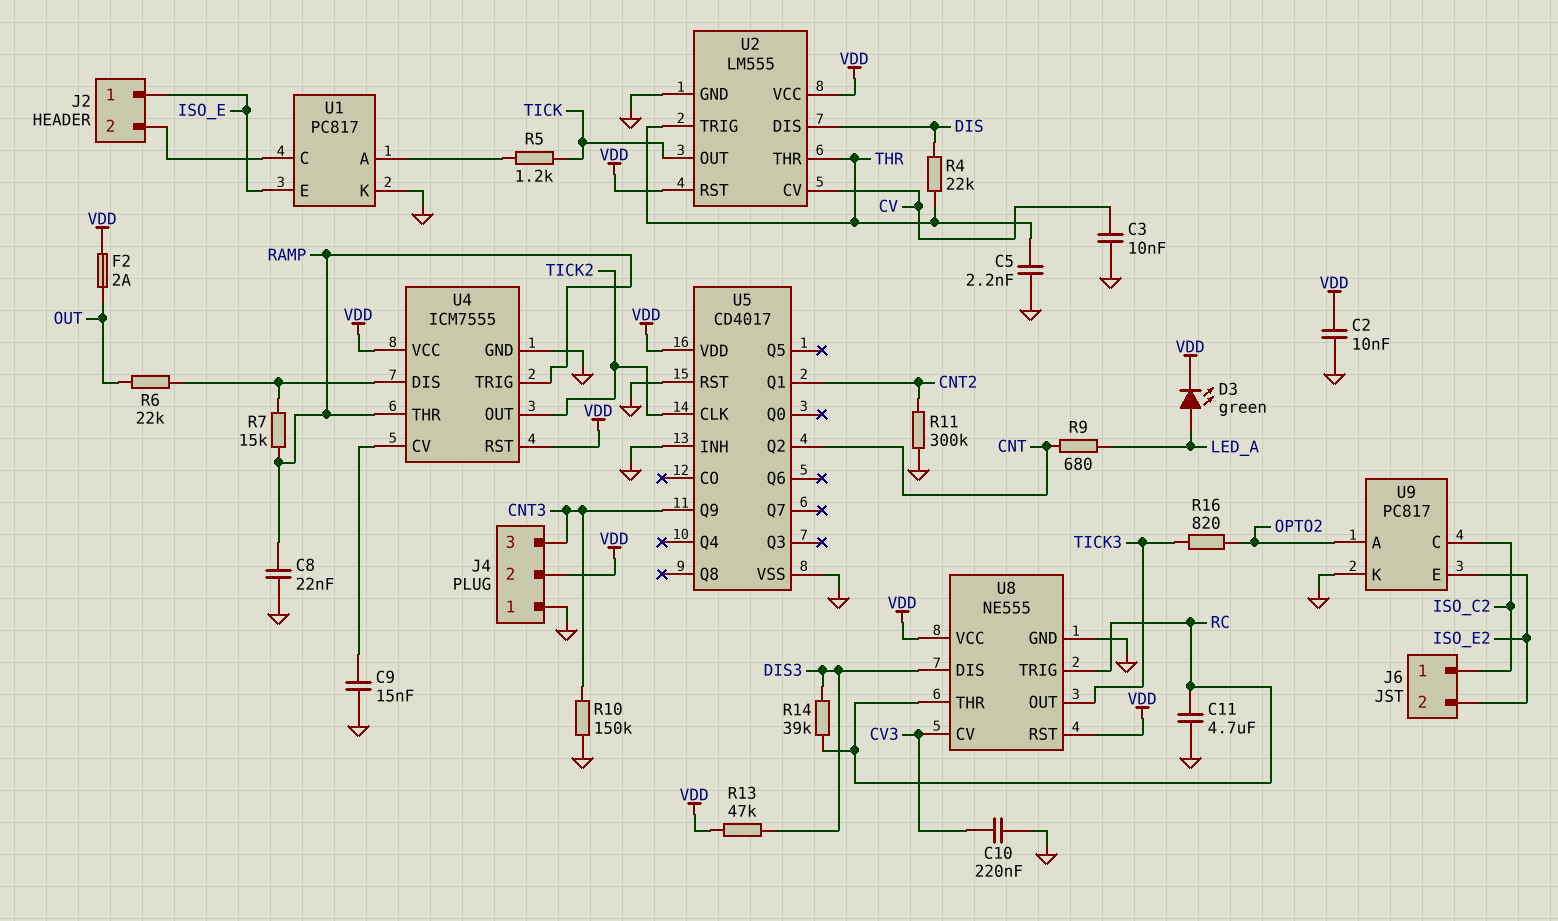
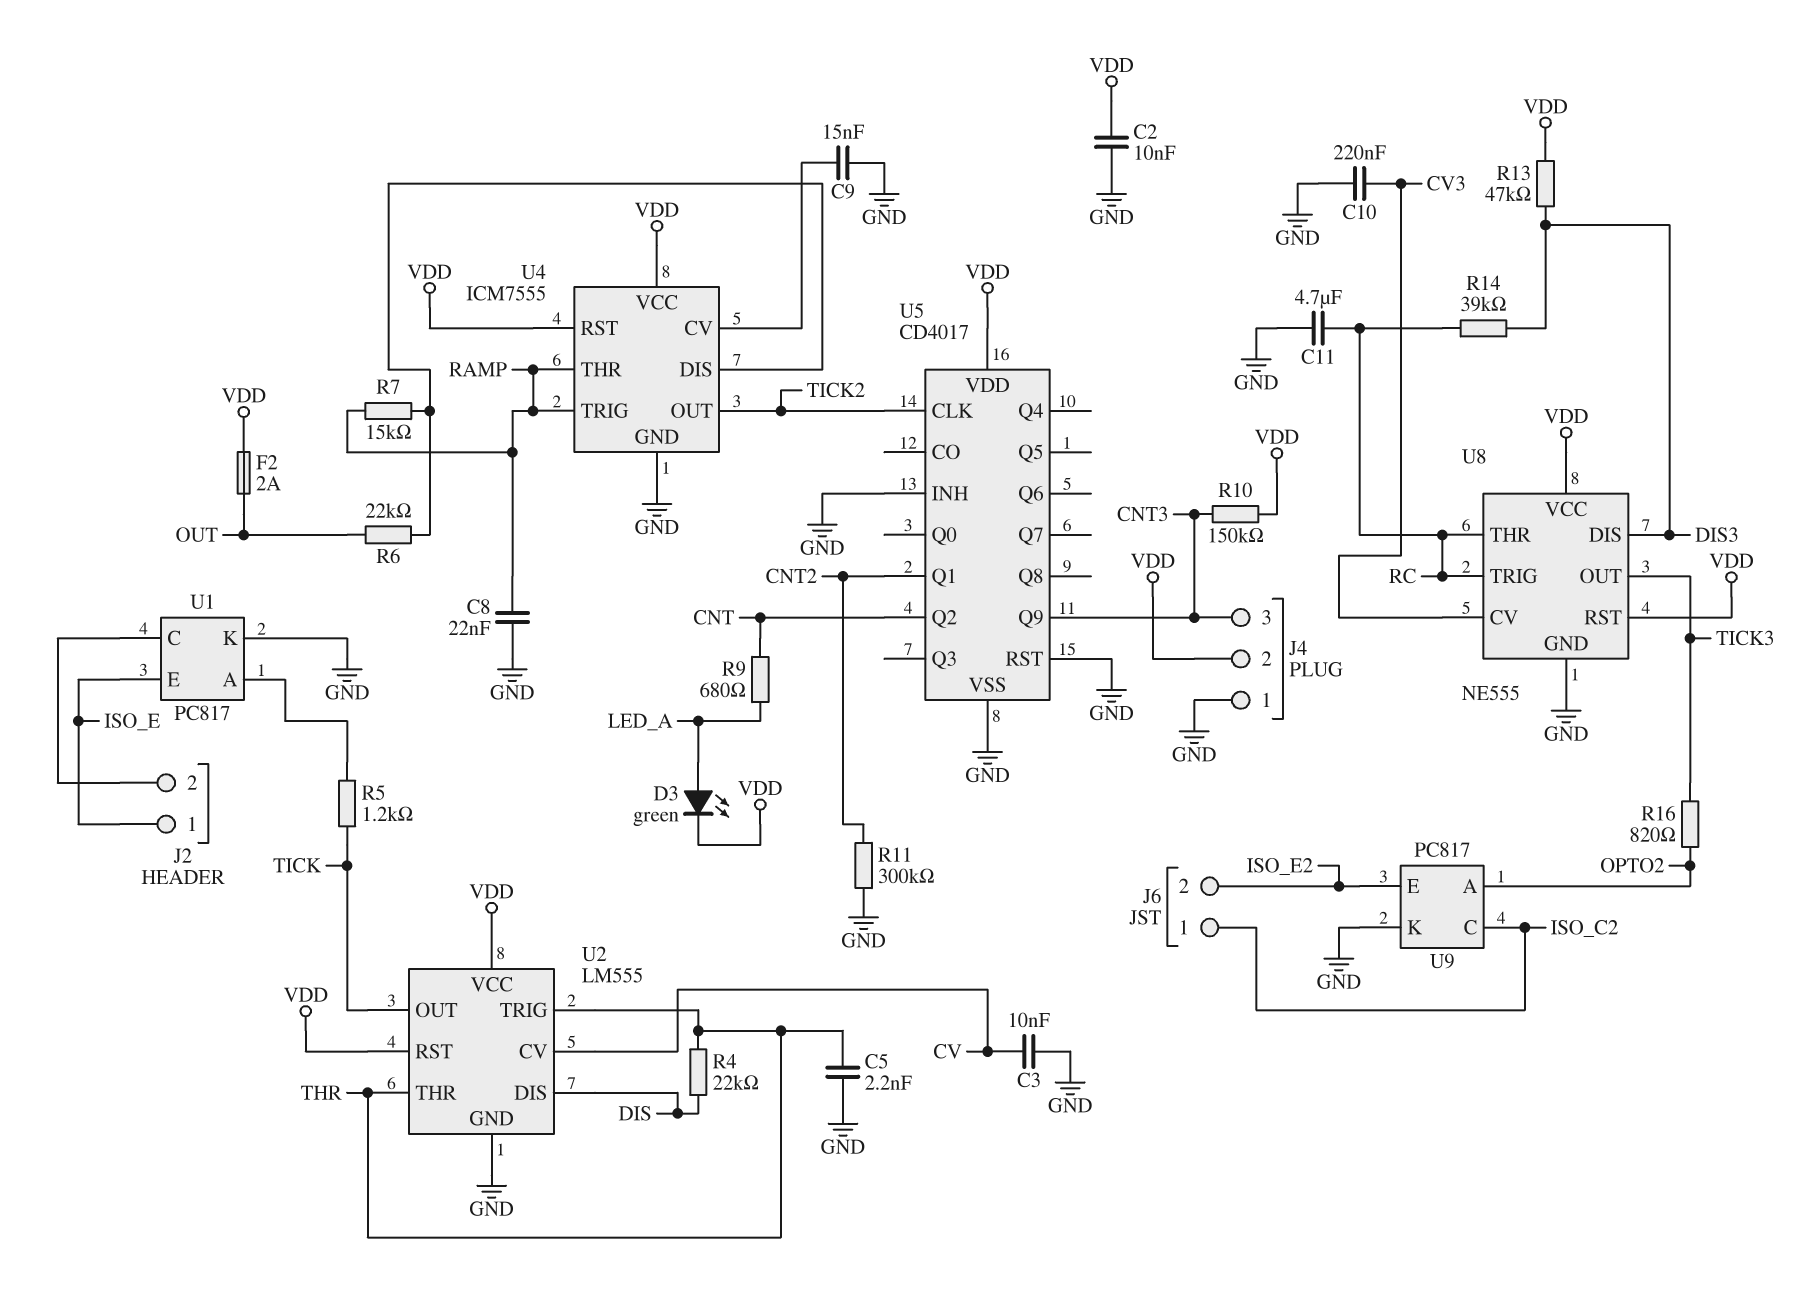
R10: 150k (CNT3, GND) -> 150k (CNT3, VDD)

